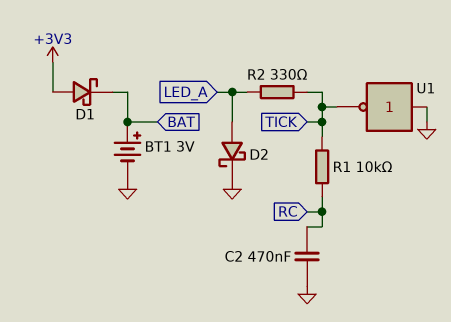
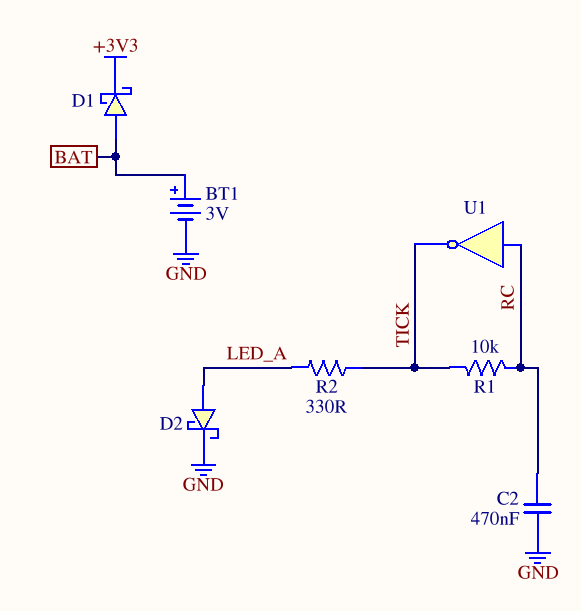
D1: schottky (A +3V3, K BAT) -> schottky (A BAT, K +3V3)
U1: NOT (in GND, out TICK) -> NOT (in RC, out TICK)

